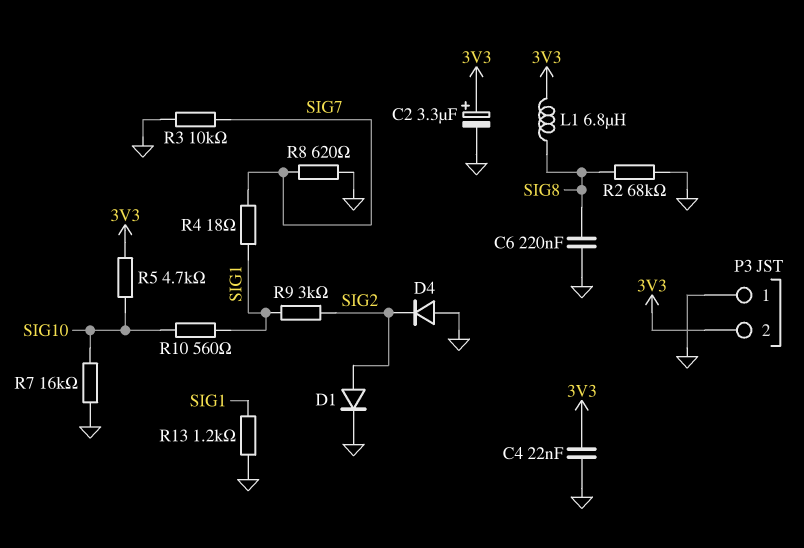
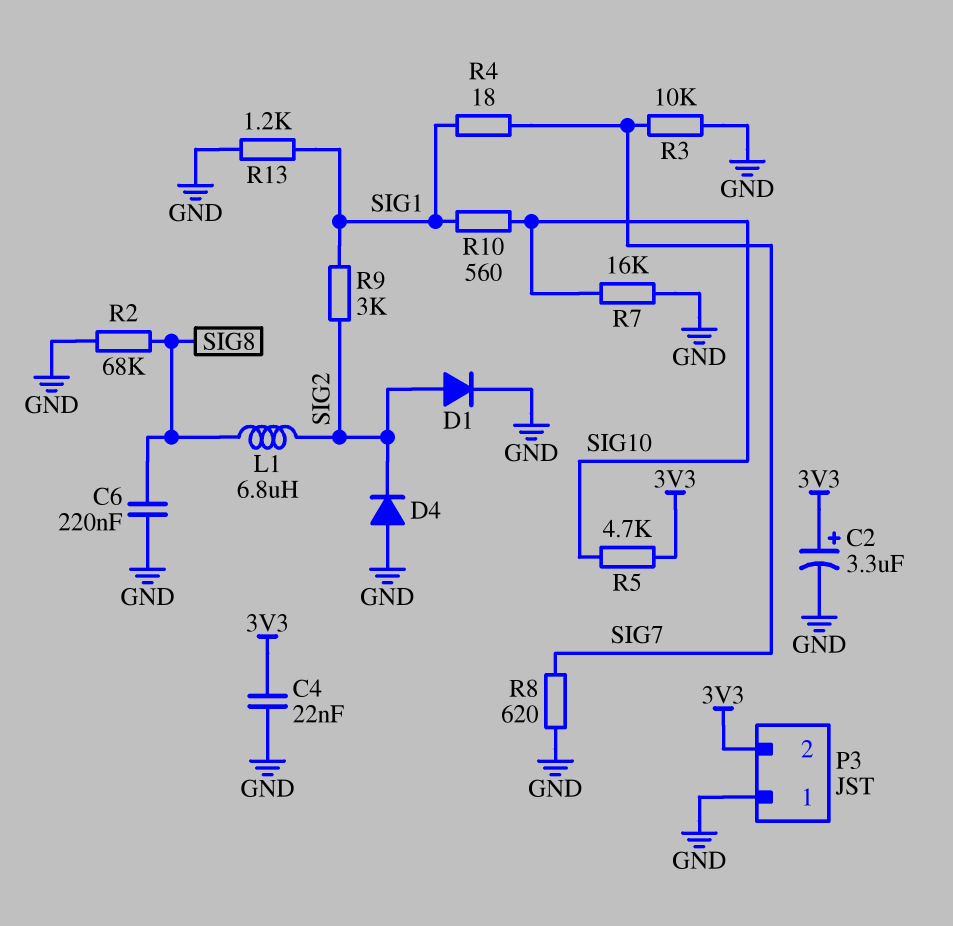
L1: 6.8uH (3V3, SIG8) -> 6.8uH (SIG2, SIG8)

